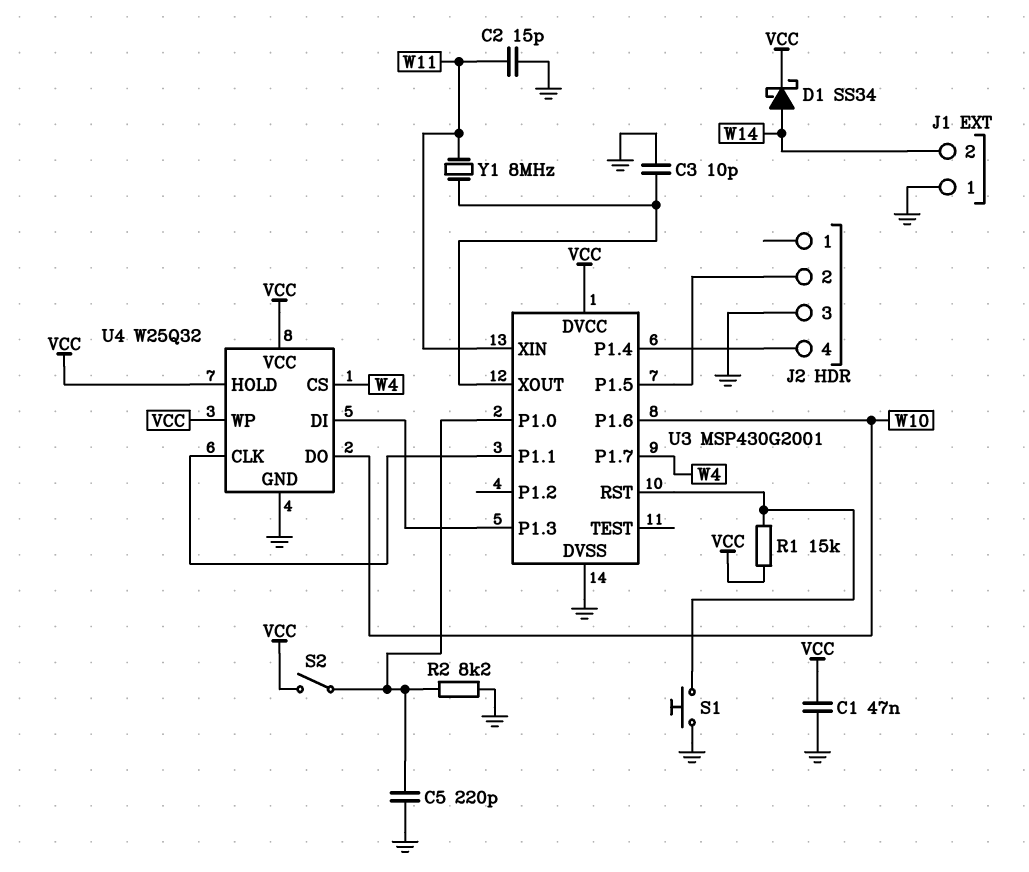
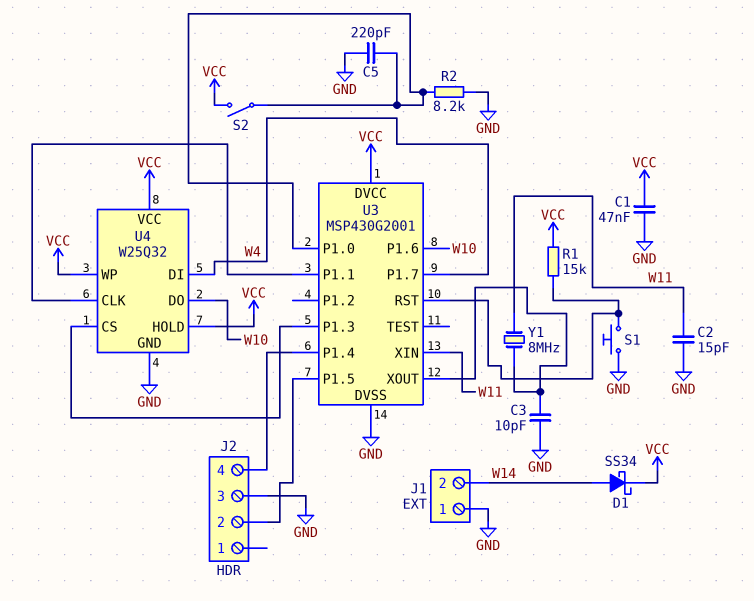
U4 pin CS: W4 -> U3/P1.3
U4 pin DI: U3/P1.3 -> W4

